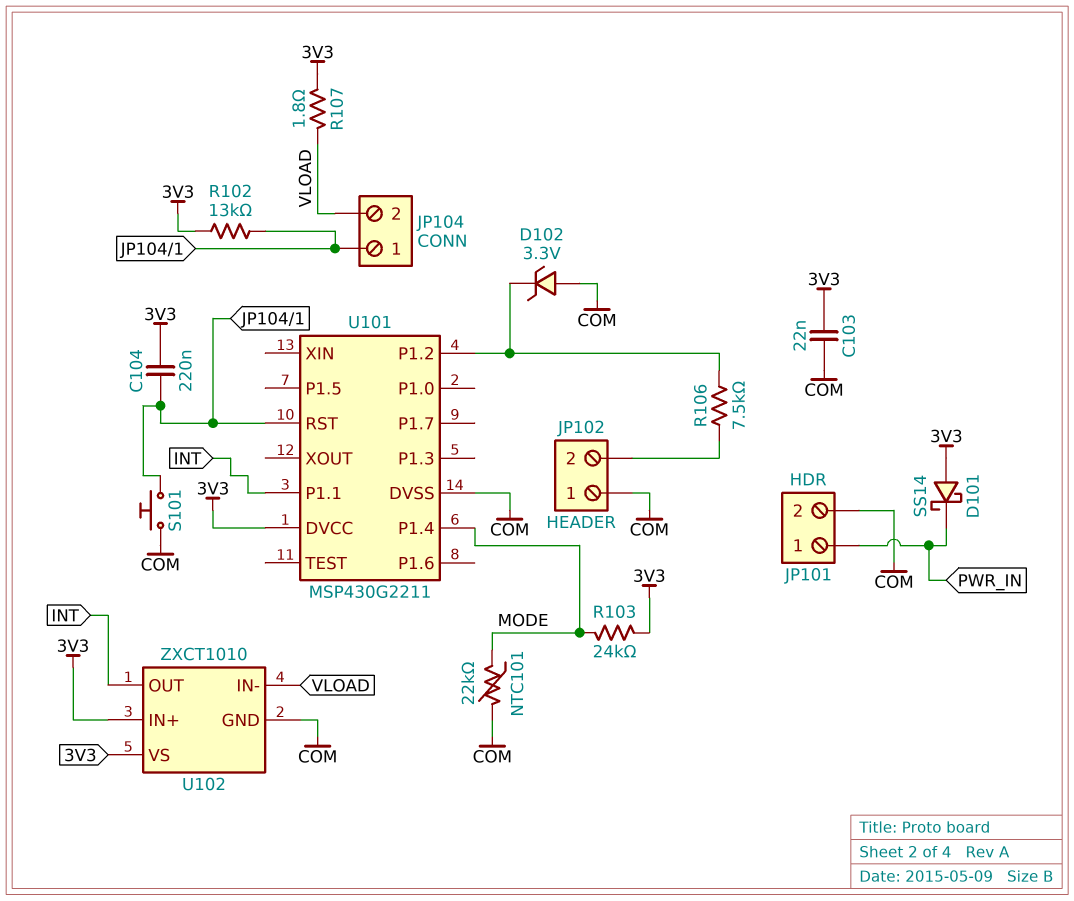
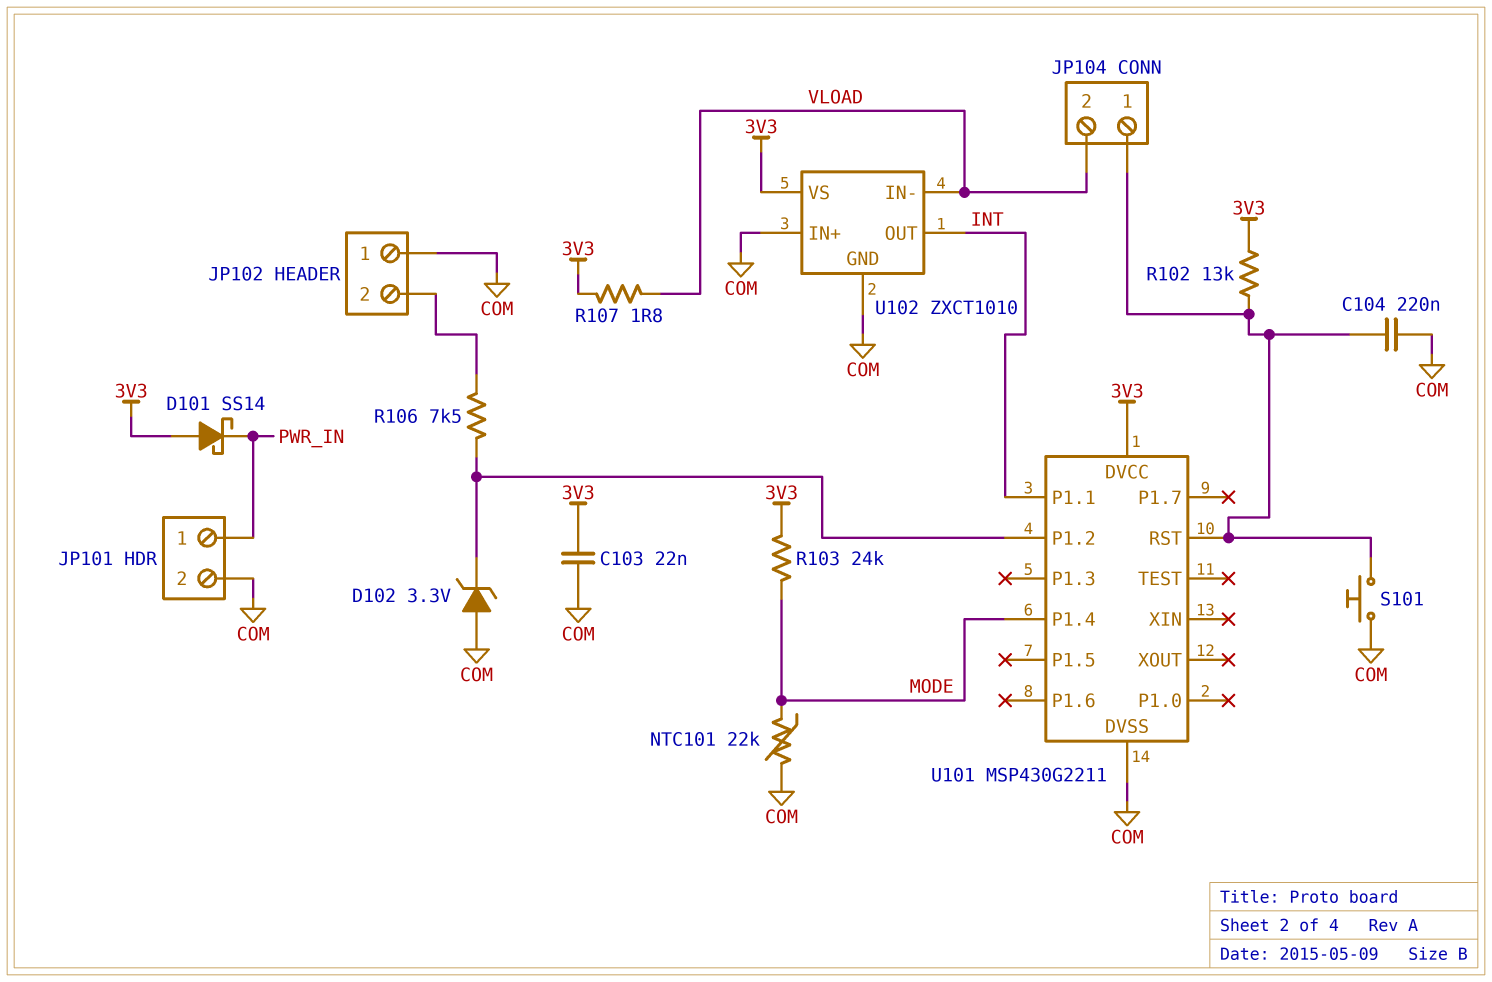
C104: 220nF (3V3, JP104/1) -> 220nF (COM, JP104/1)
U102 pin IN+: 3V3 -> COM

